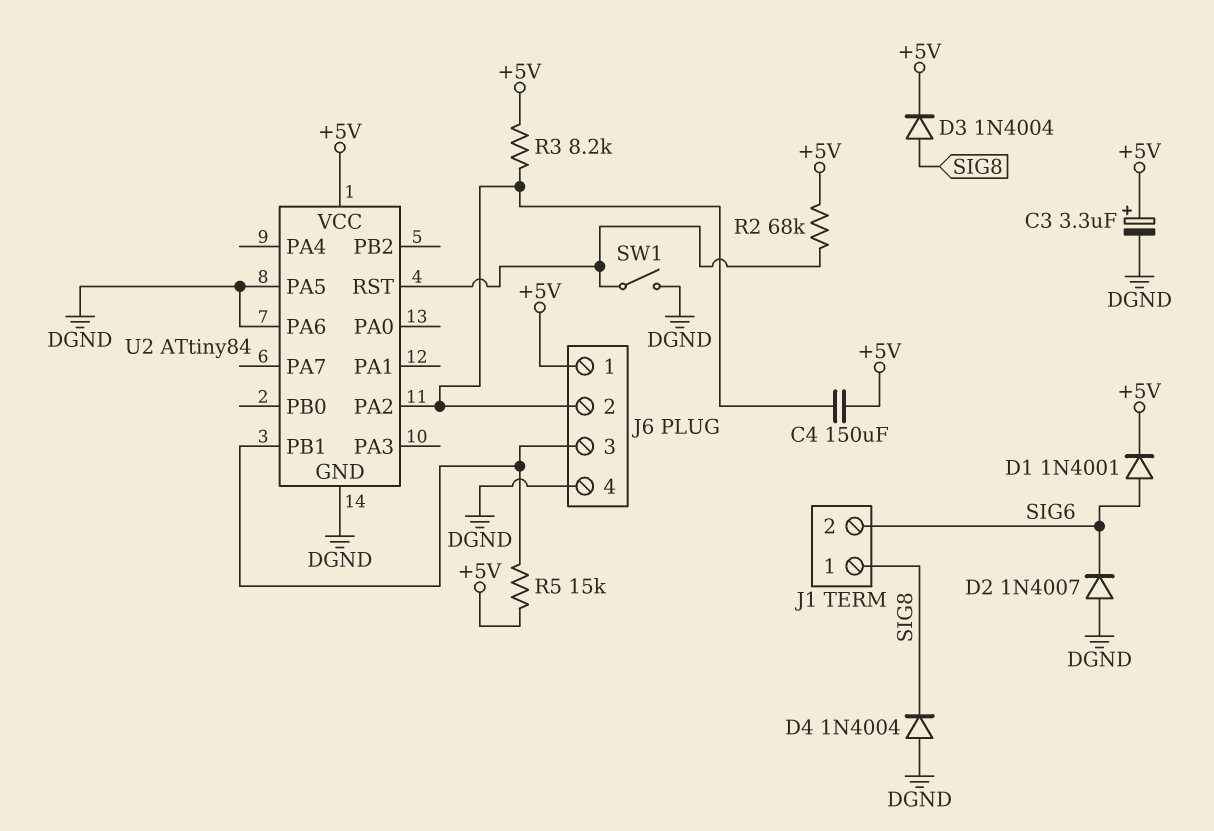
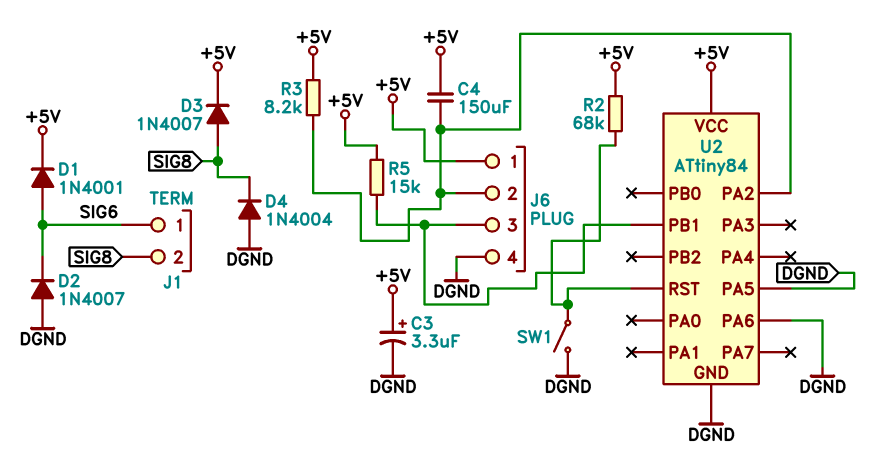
D3: diode 1N4004 (A SIG8, K +5V) -> diode 1N4007 (A SIG8, K +5V)
J1 pin 1: SIG8 -> SIG6
J1 pin 2: SIG6 -> SIG8

